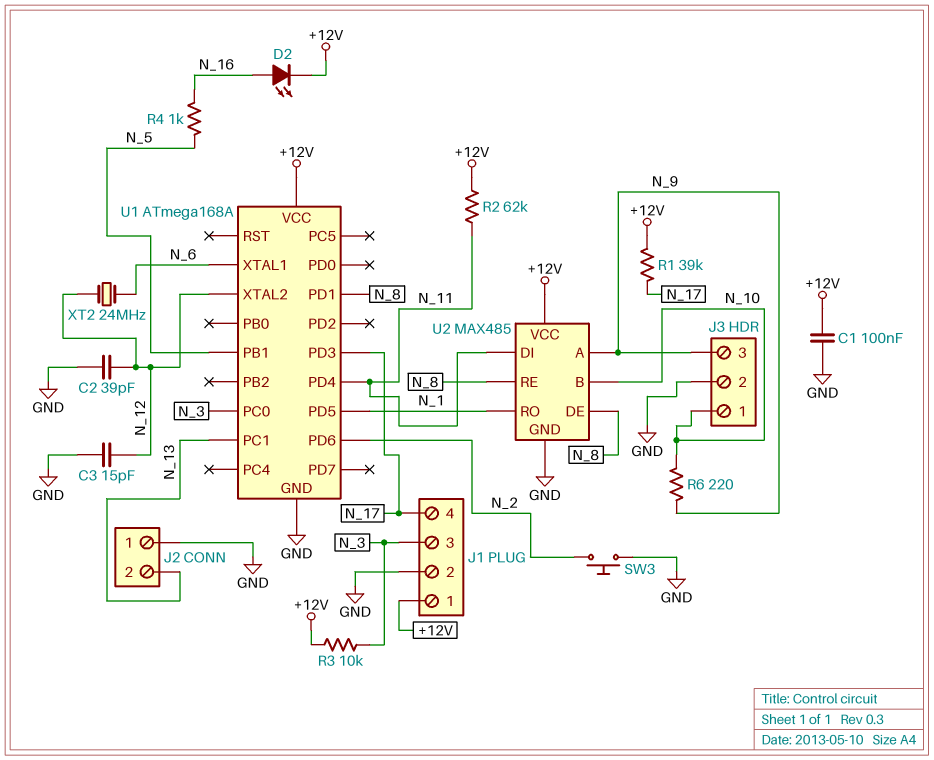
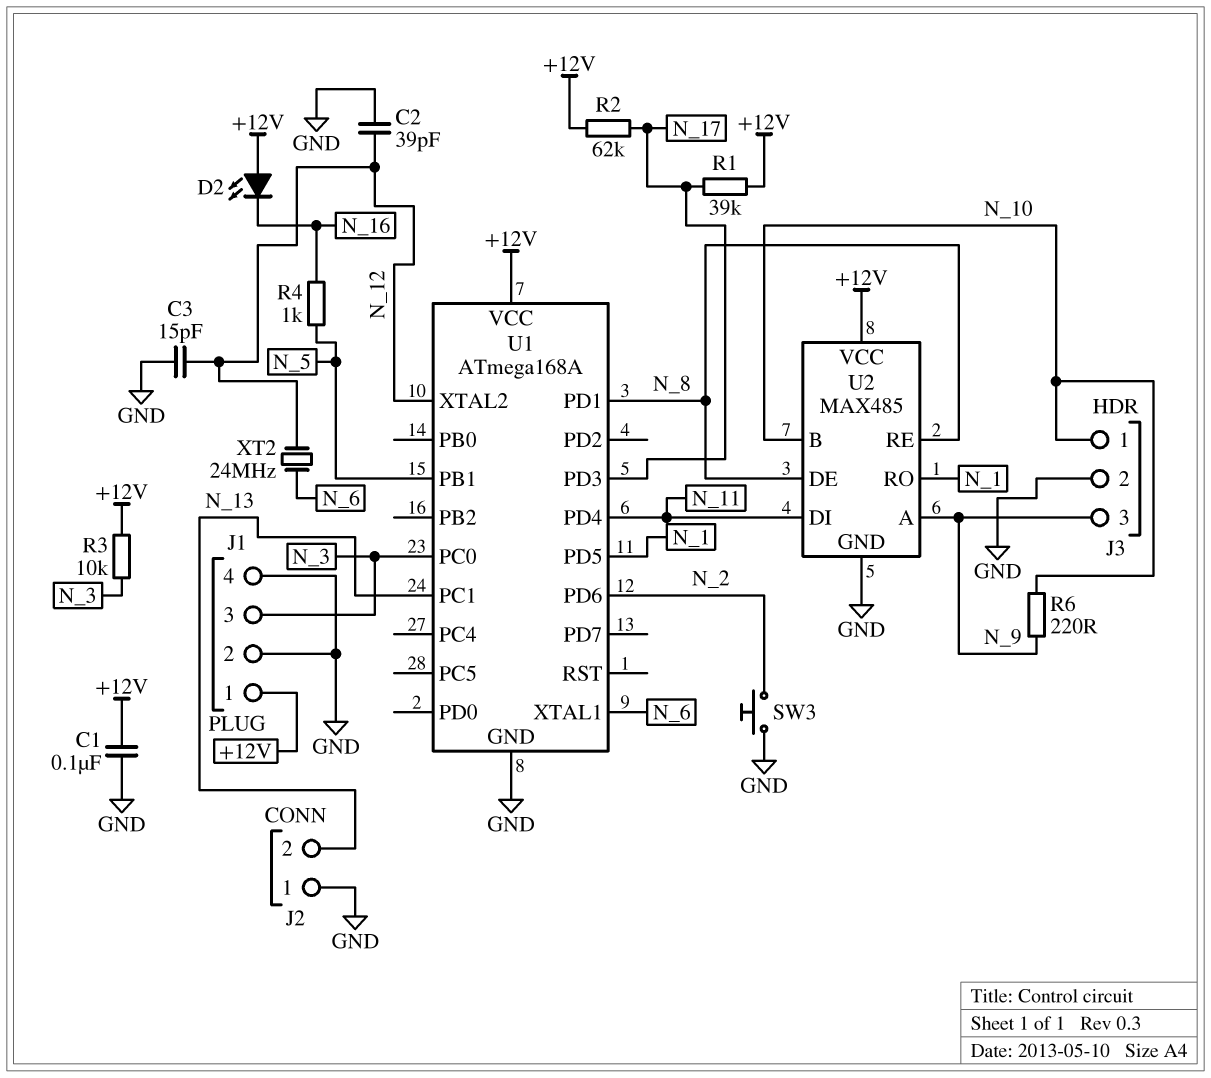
D2: LED (A N_16, K +12V) -> LED (A +12V, K N_16)
J1 pin 4: N_17 -> GND
R2: 62k (+12V, N_11) -> 62k (+12V, N_17)

